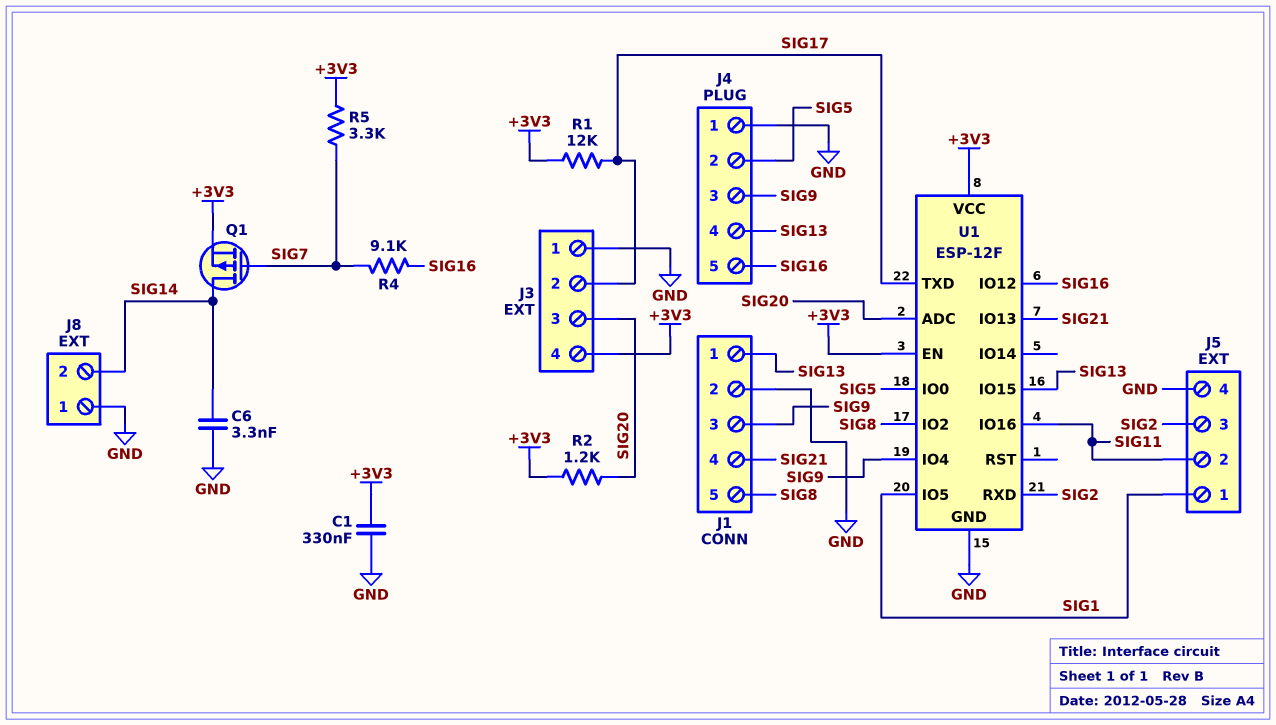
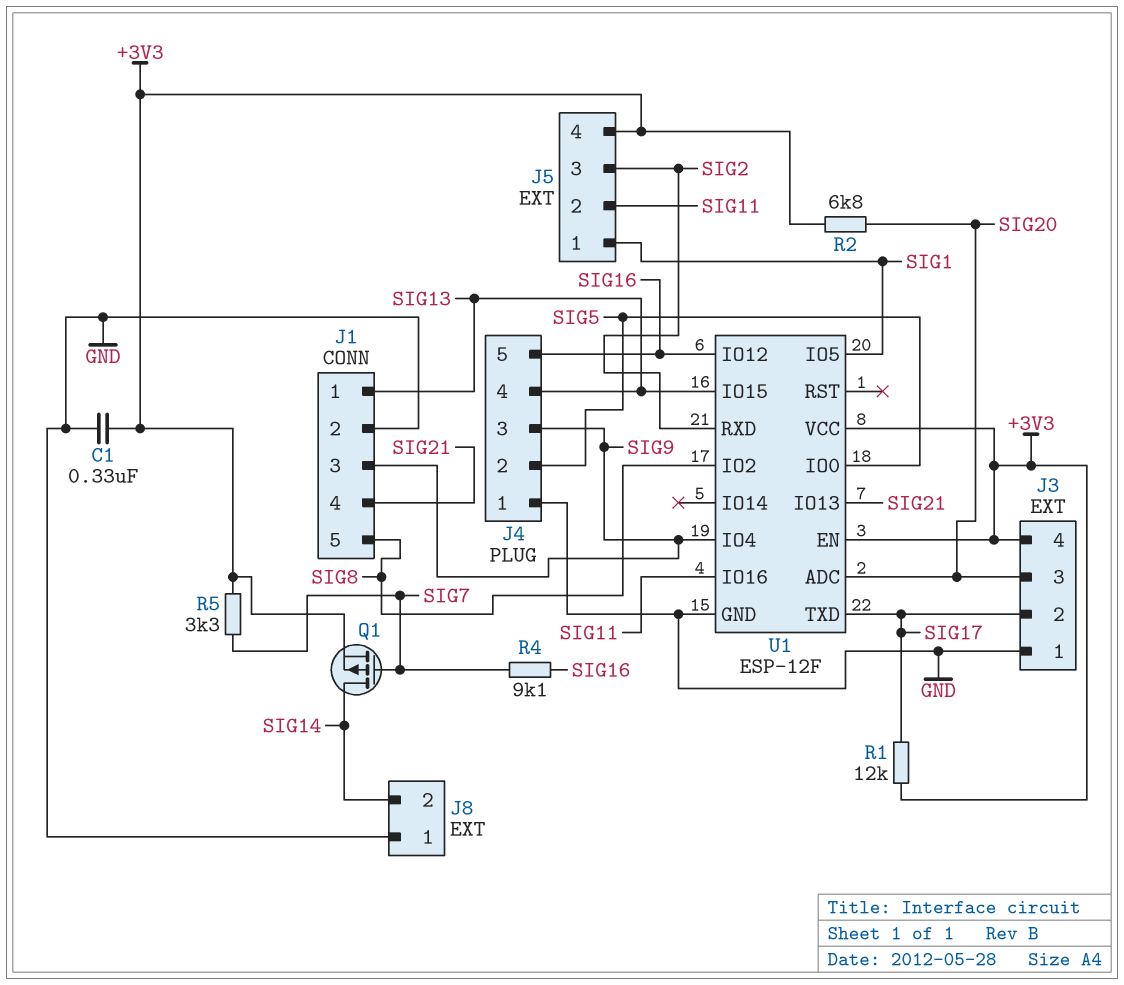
C6: 3.3nF (GND, SIG14) -> none
J5 pin 4: GND -> +3V3
R2: 1.2k (+3V3, SIG20) -> 6.8k (+3V3, SIG20)

